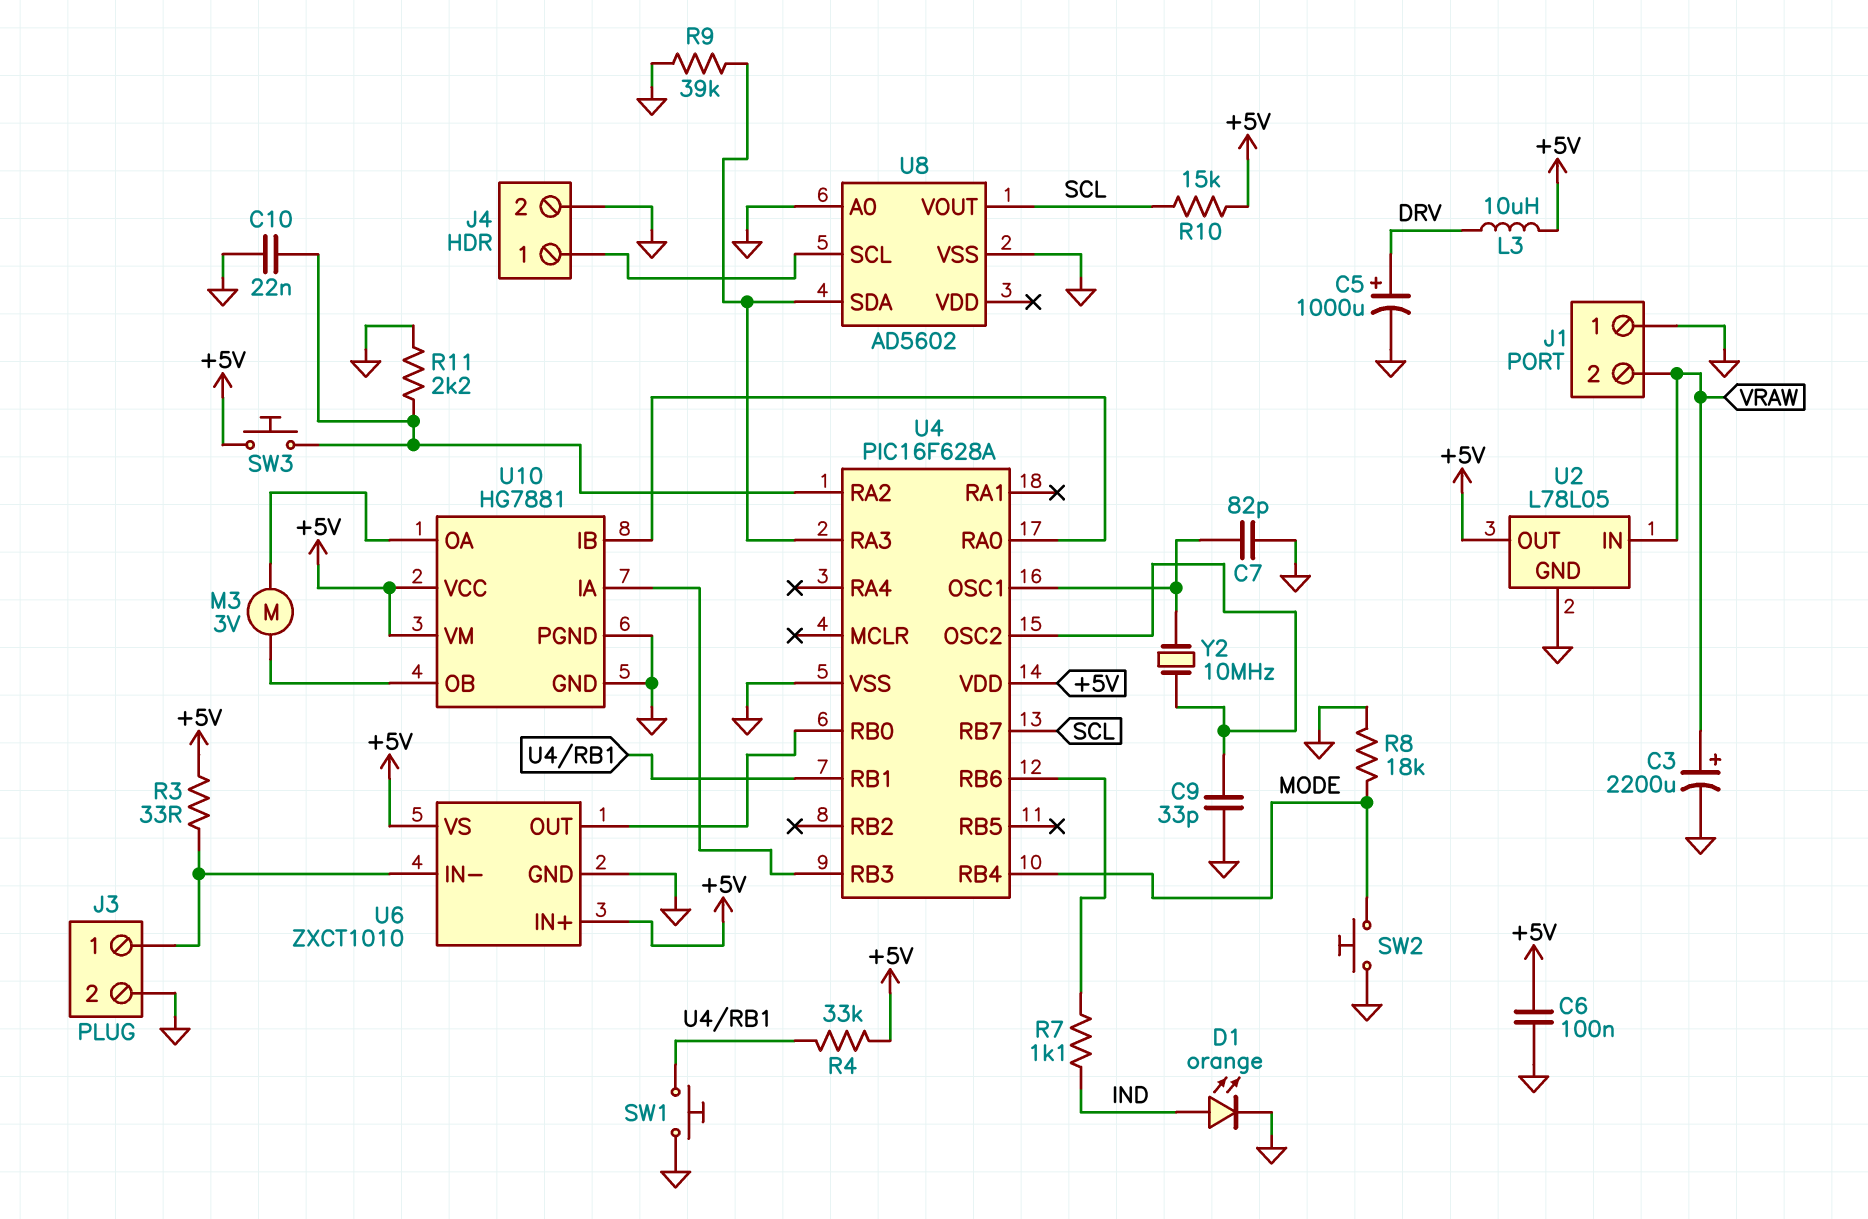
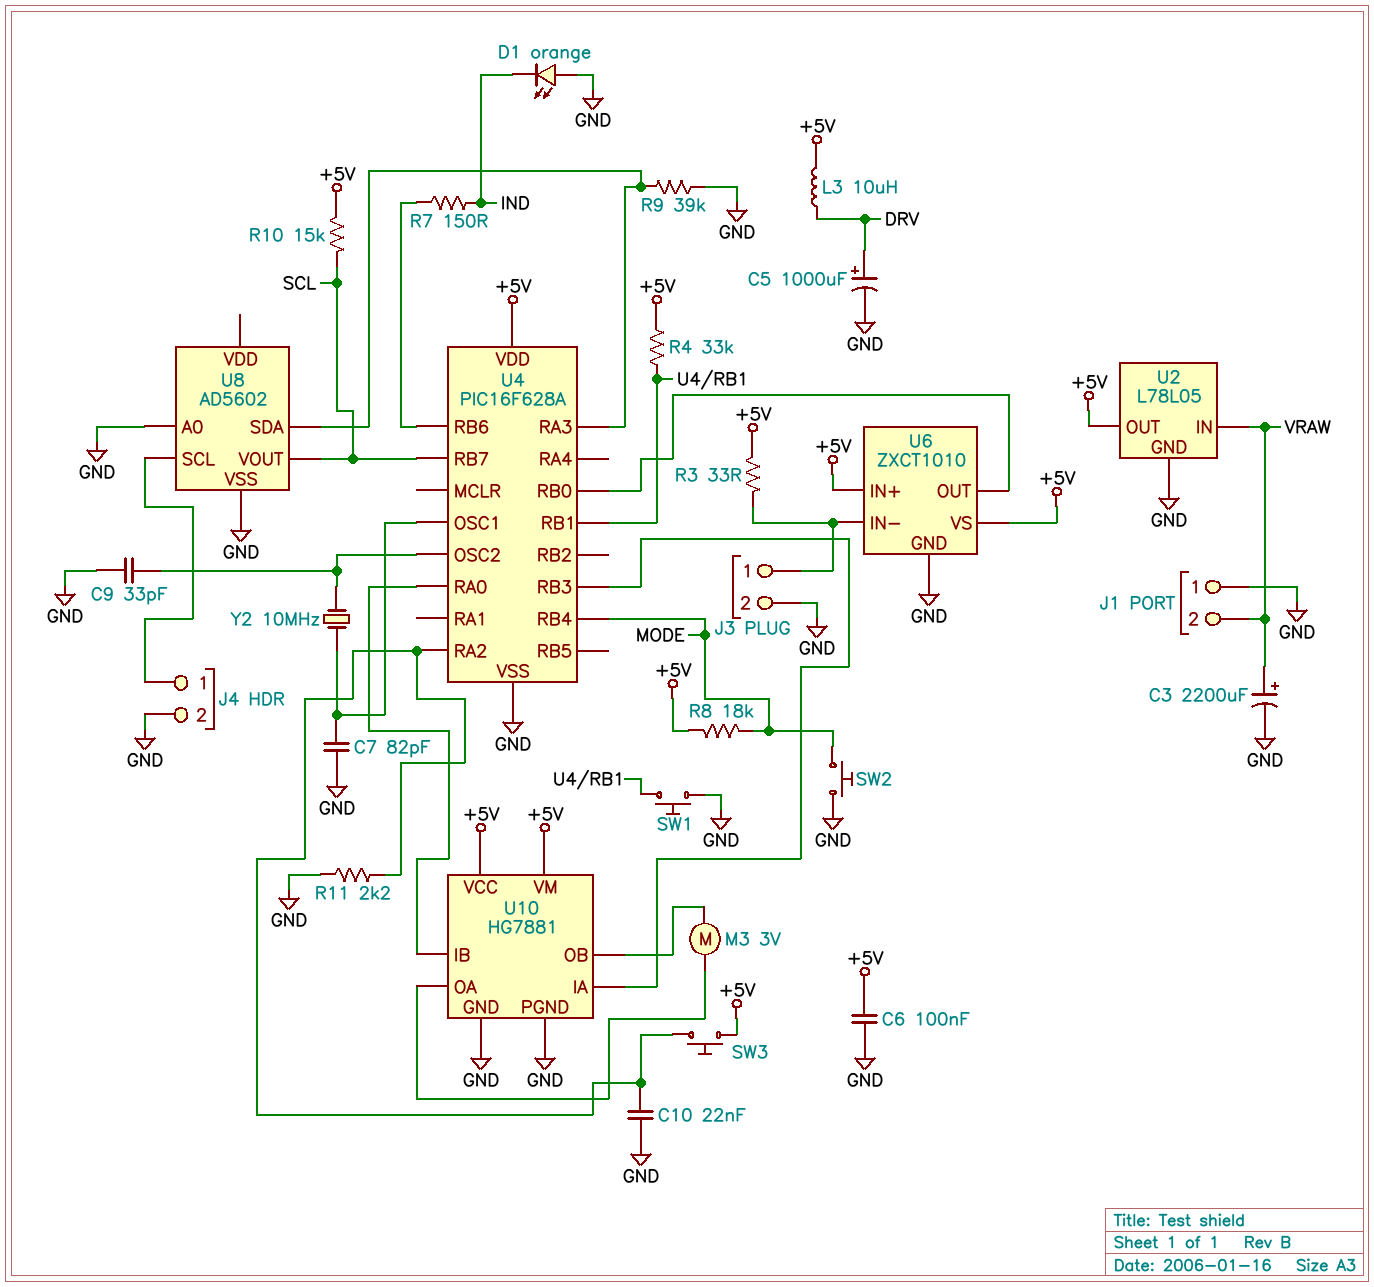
D1: LED orange (A IND, K GND) -> LED orange (A GND, K IND)
R7: 1.1k (IND, U4/RB6) -> 150 (IND, U4/RB6)
R8: 18k (GND, MODE) -> 18k (+5V, MODE)

